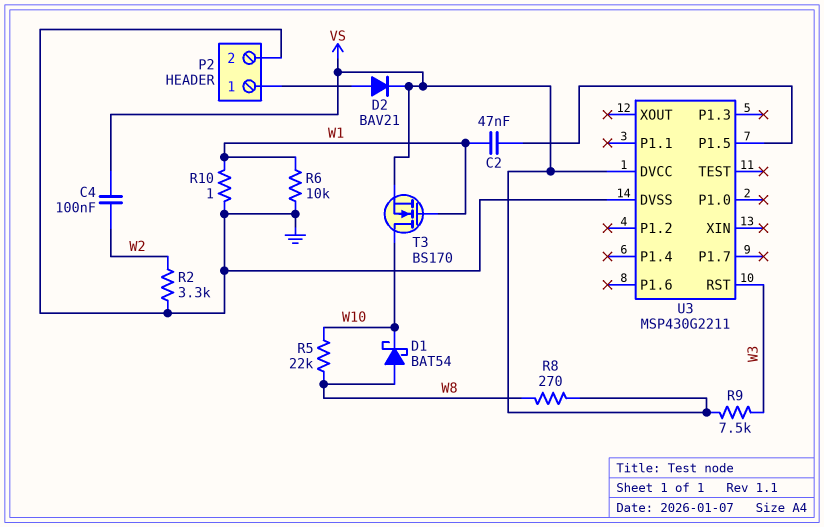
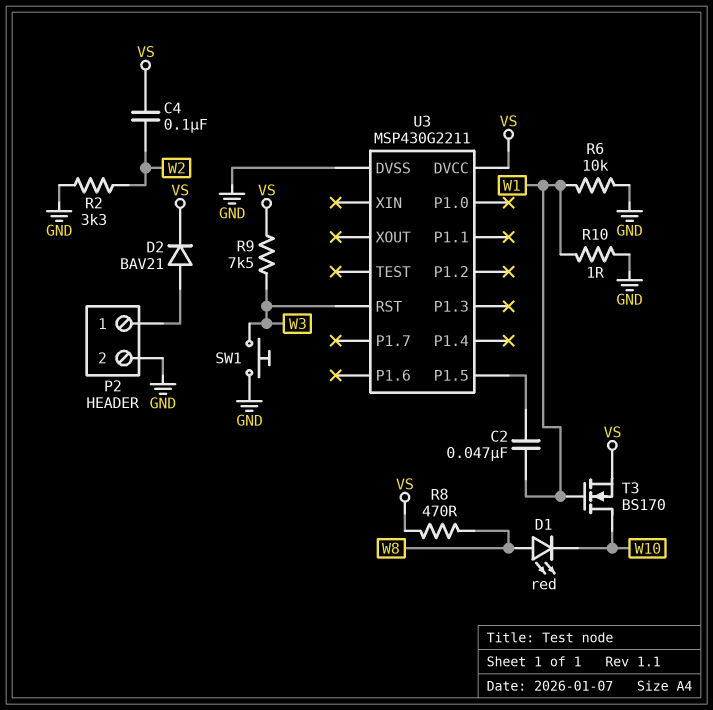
D1: schottky BAT54 (A W8, K W10) -> LED red (A W8, K W10)
R5: 22k (W8, W10) -> none
R8: 270 (VS, W8) -> 470 (VS, W8)
SW1: none -> button (GND, W3)

